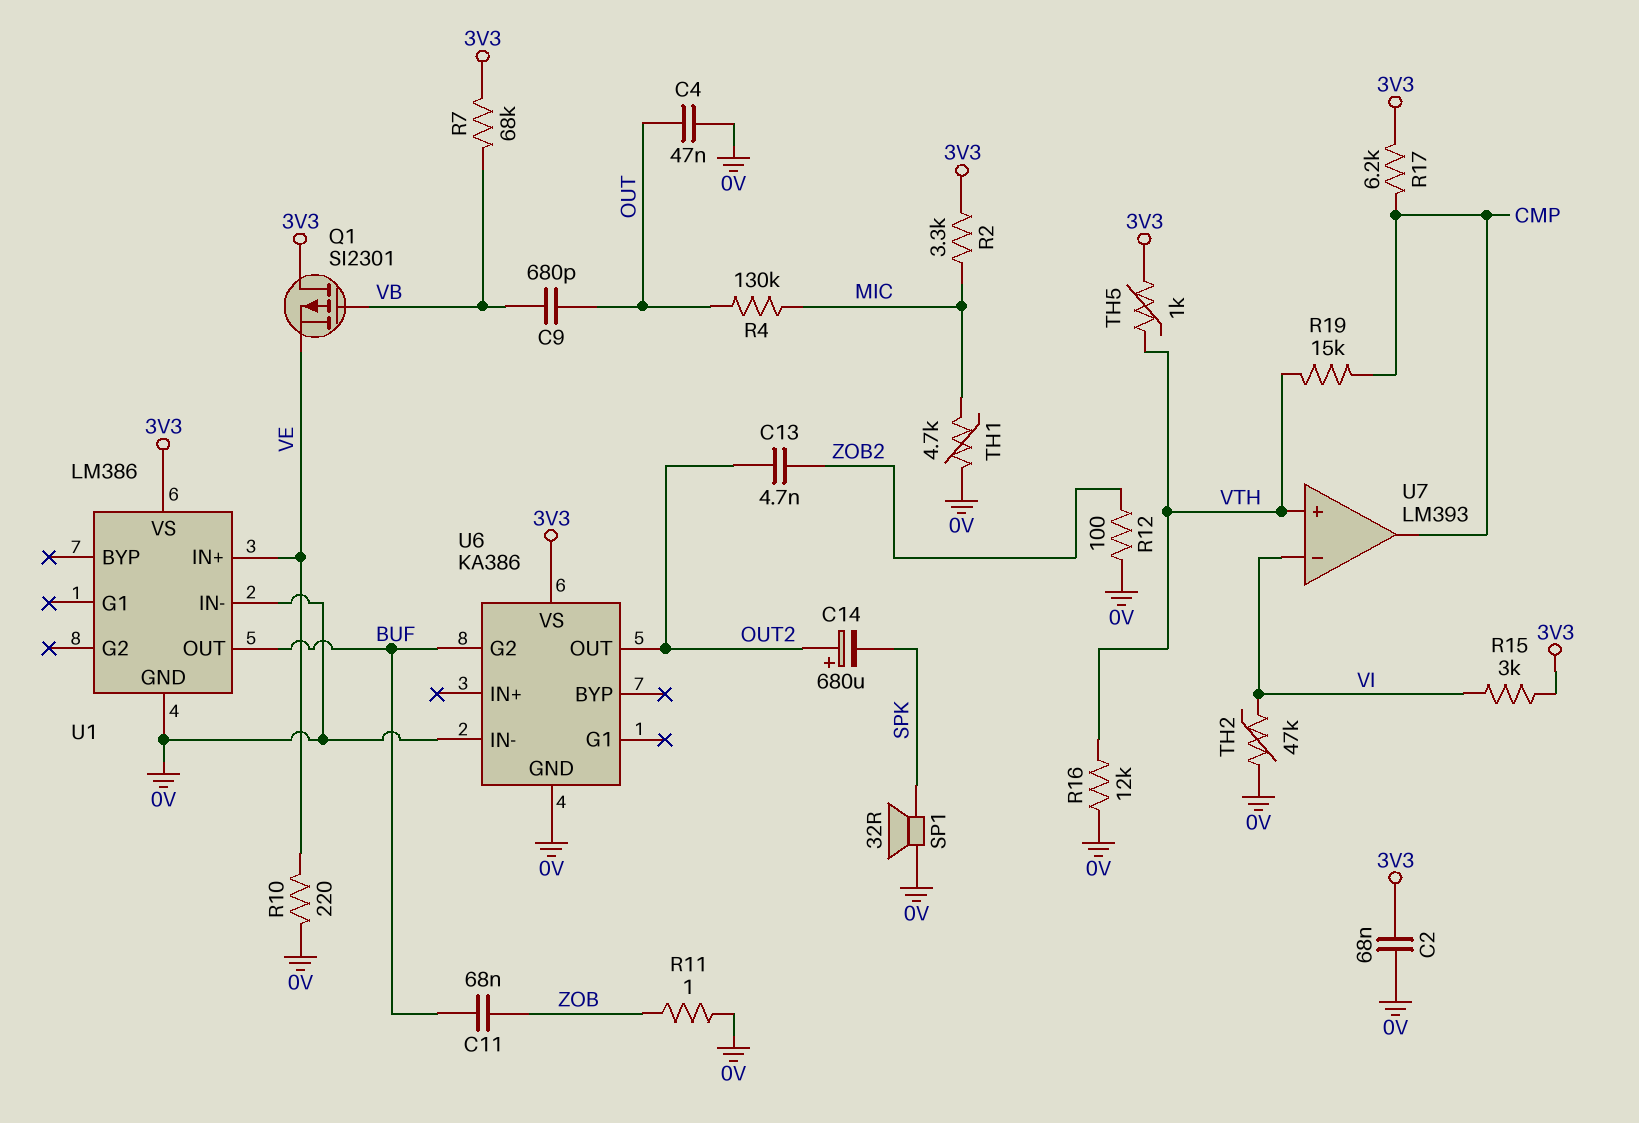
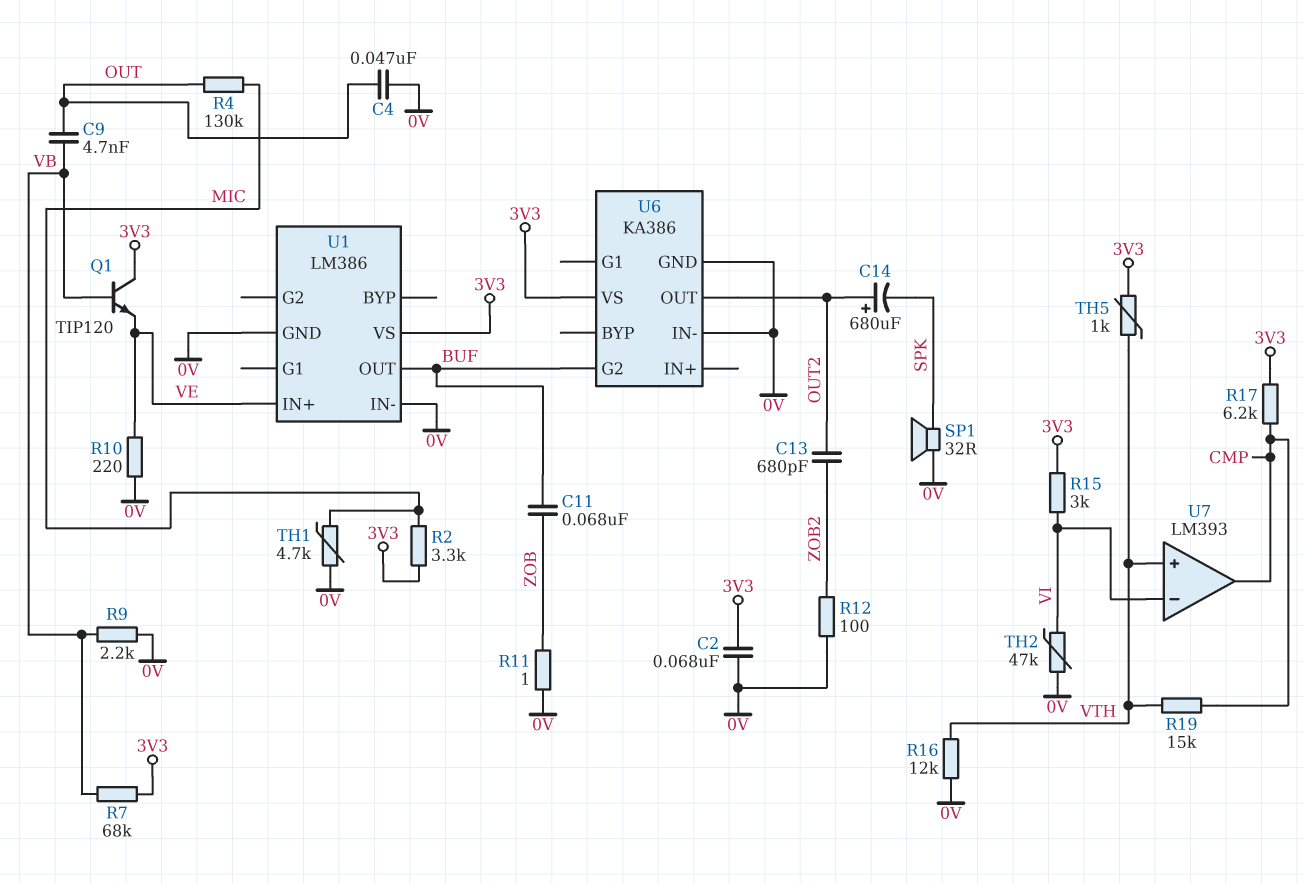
C9: 680pF (OUT, VB) -> 4.7nF (OUT, VB)
C13: 4.7nF (OUT2, ZOB2) -> 680pF (OUT2, ZOB2)
Q1: PMOS SI2301 (G VB, D 3V3, S VE) -> NPN TIP120 (B VB, C 3V3, E VE)
R9: none -> 2.2k (0V, VB)

